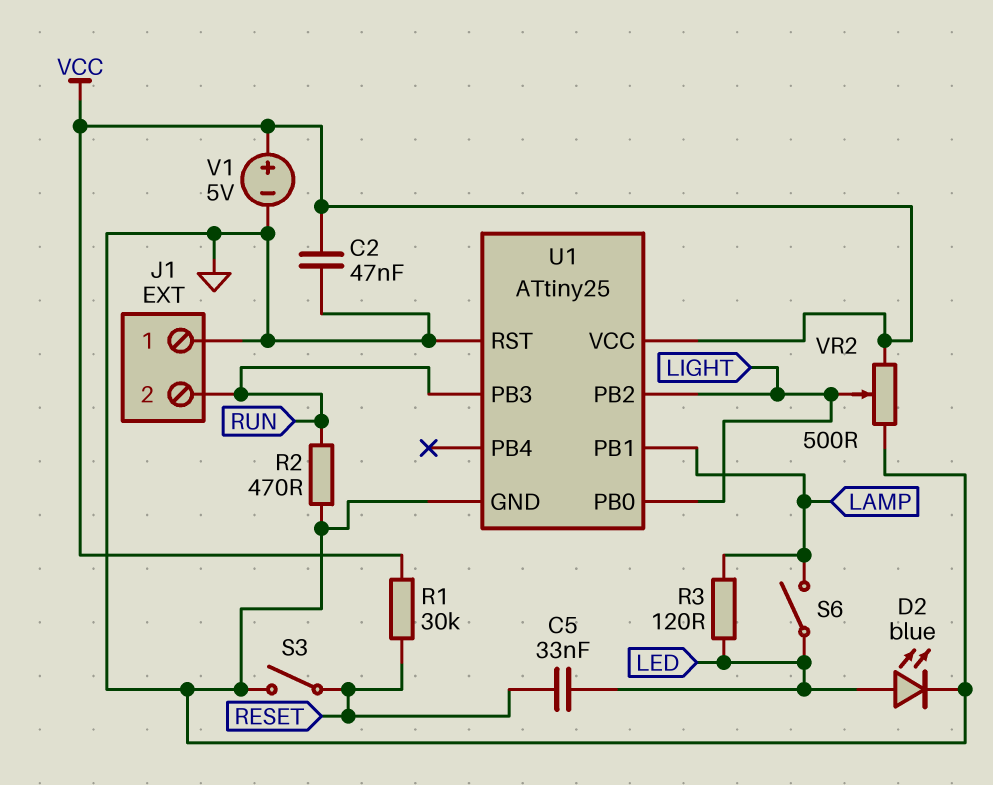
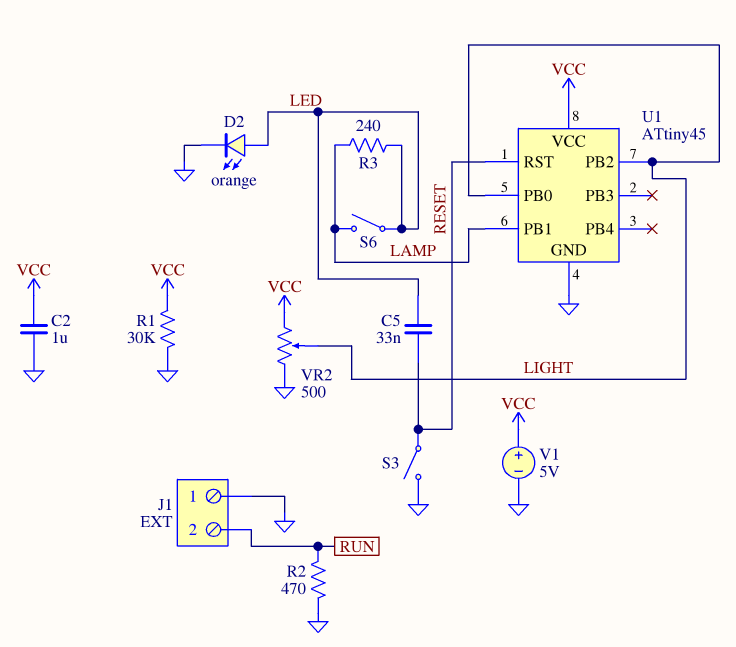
C2: 47nF (GND, VCC) -> 1uF (GND, VCC)
D2: LED blue (A LED, K GND) -> LED orange (A LED, K GND)
R1: 30k (RESET, VCC) -> 30k (GND, VCC)
R3: 120 (LAMP, LED) -> 240 (LAMP, LED)
U1: ATtiny25 -> ATtiny45
U1 pin PB3: RUN -> none
U1 pin RST: GND -> RESET

